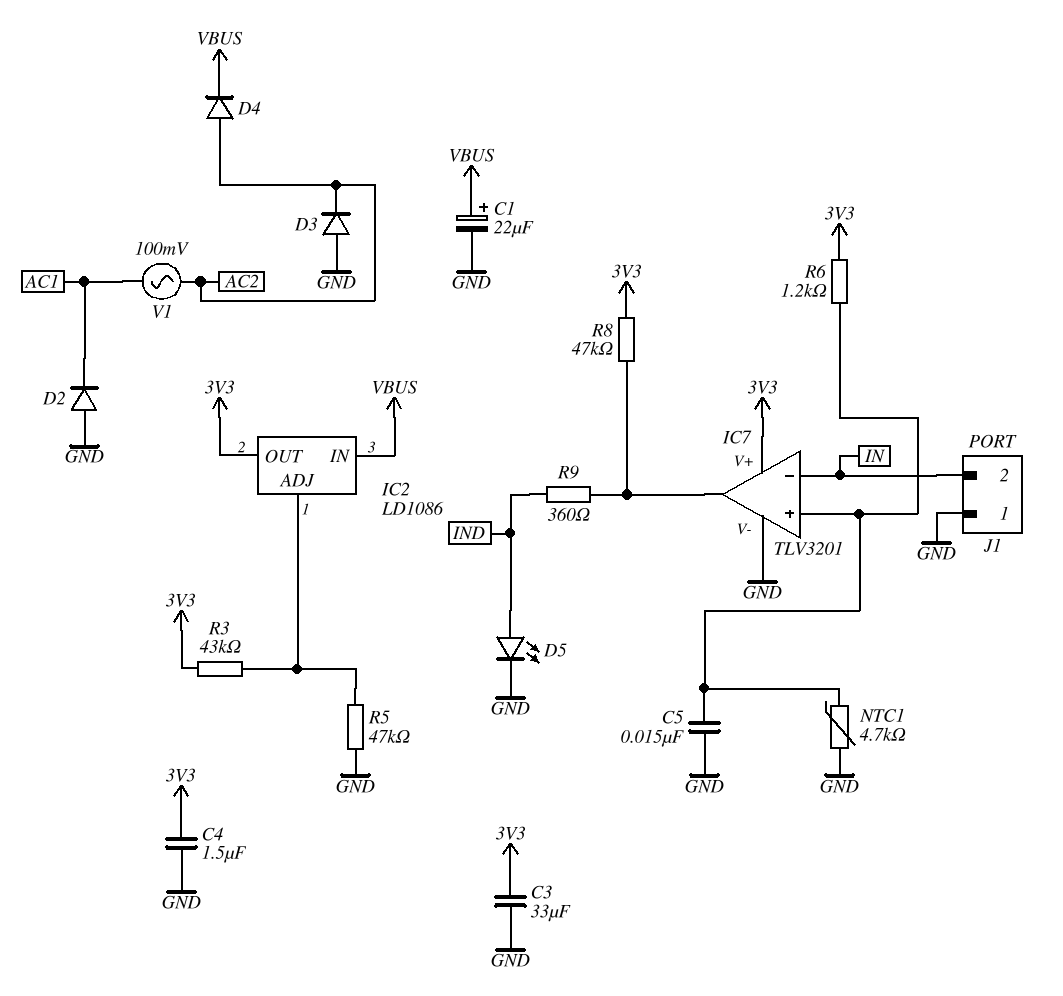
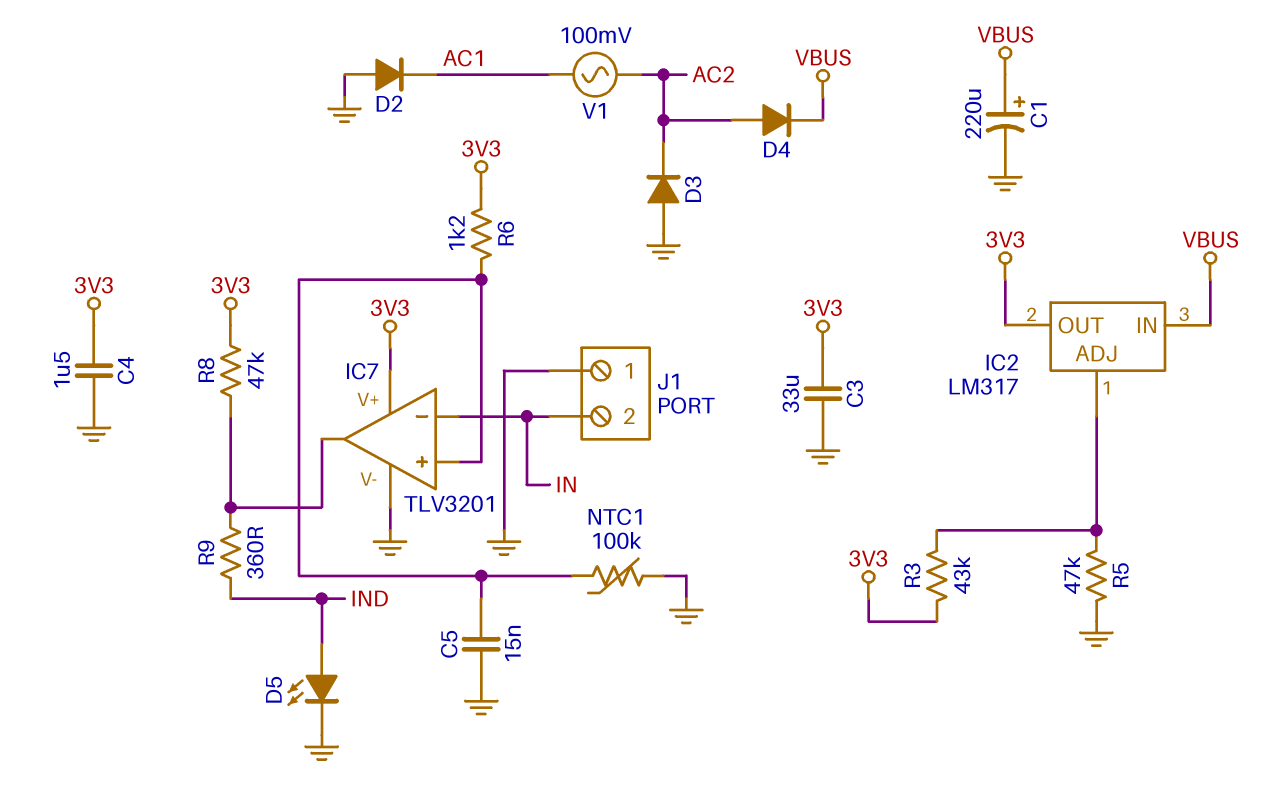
C1: 22uF (plus VBUS, minus GND) -> 220uF (plus VBUS, minus GND)
IC2: LD1086 -> LM317
NTC1: 4.7k (GND, IC7/in+) -> 100k (GND, IC7/in+)

